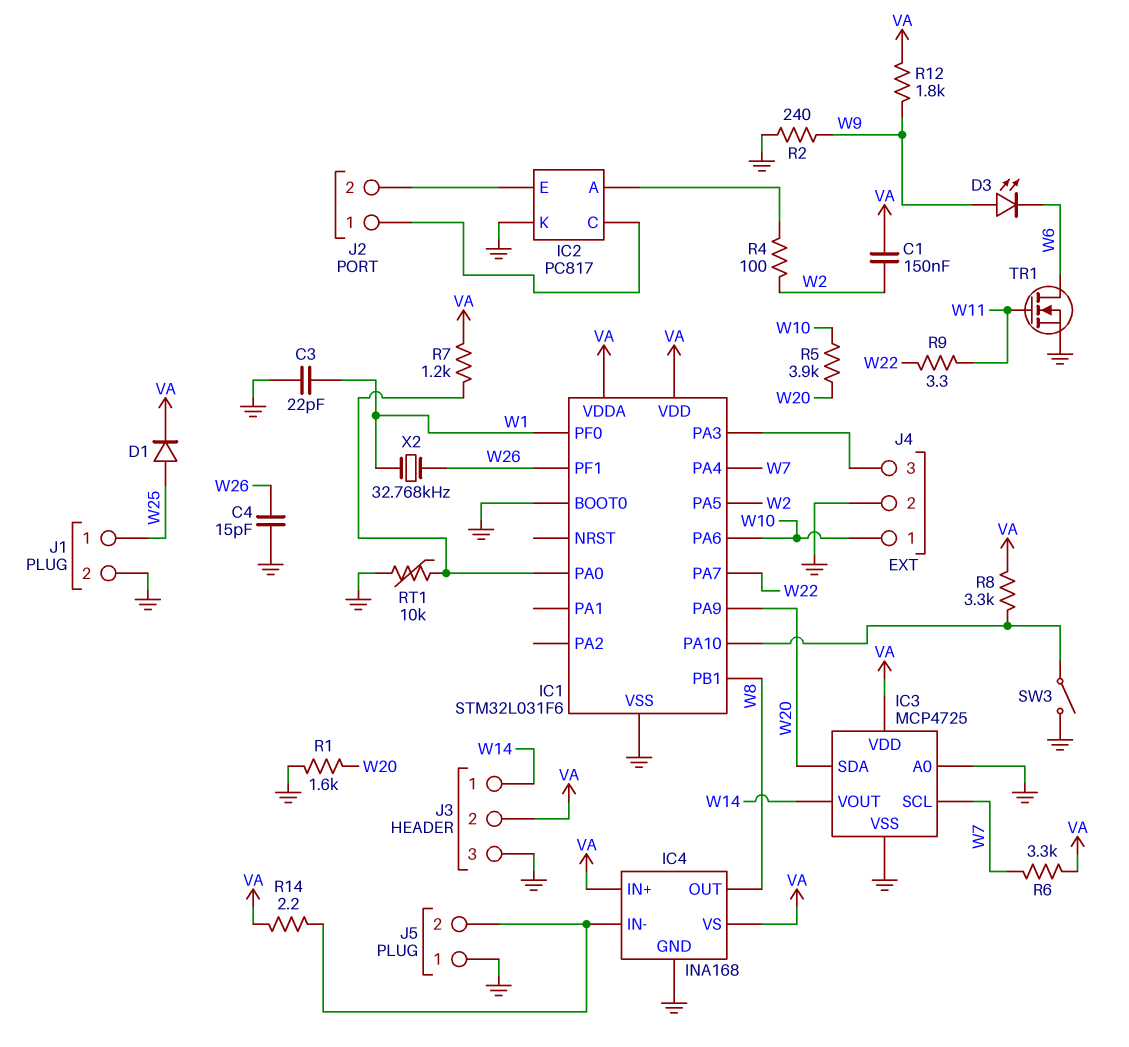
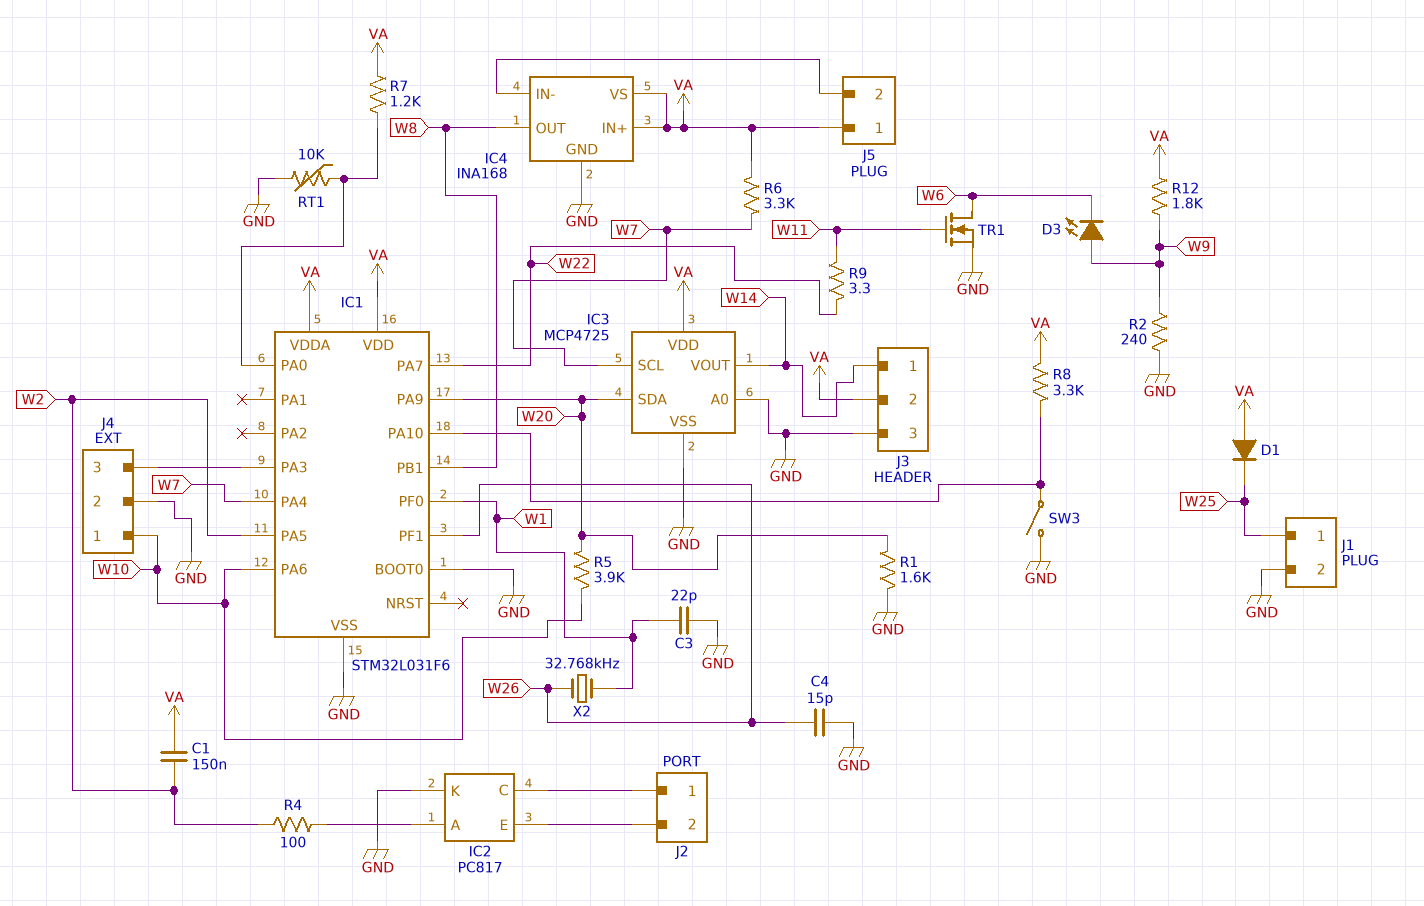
D1: diode (A W25, K VA) -> diode (A VA, K W25)
J5 pin 1: GND -> VA
R14: 2.2 (IC4/IN-, VA) -> none

